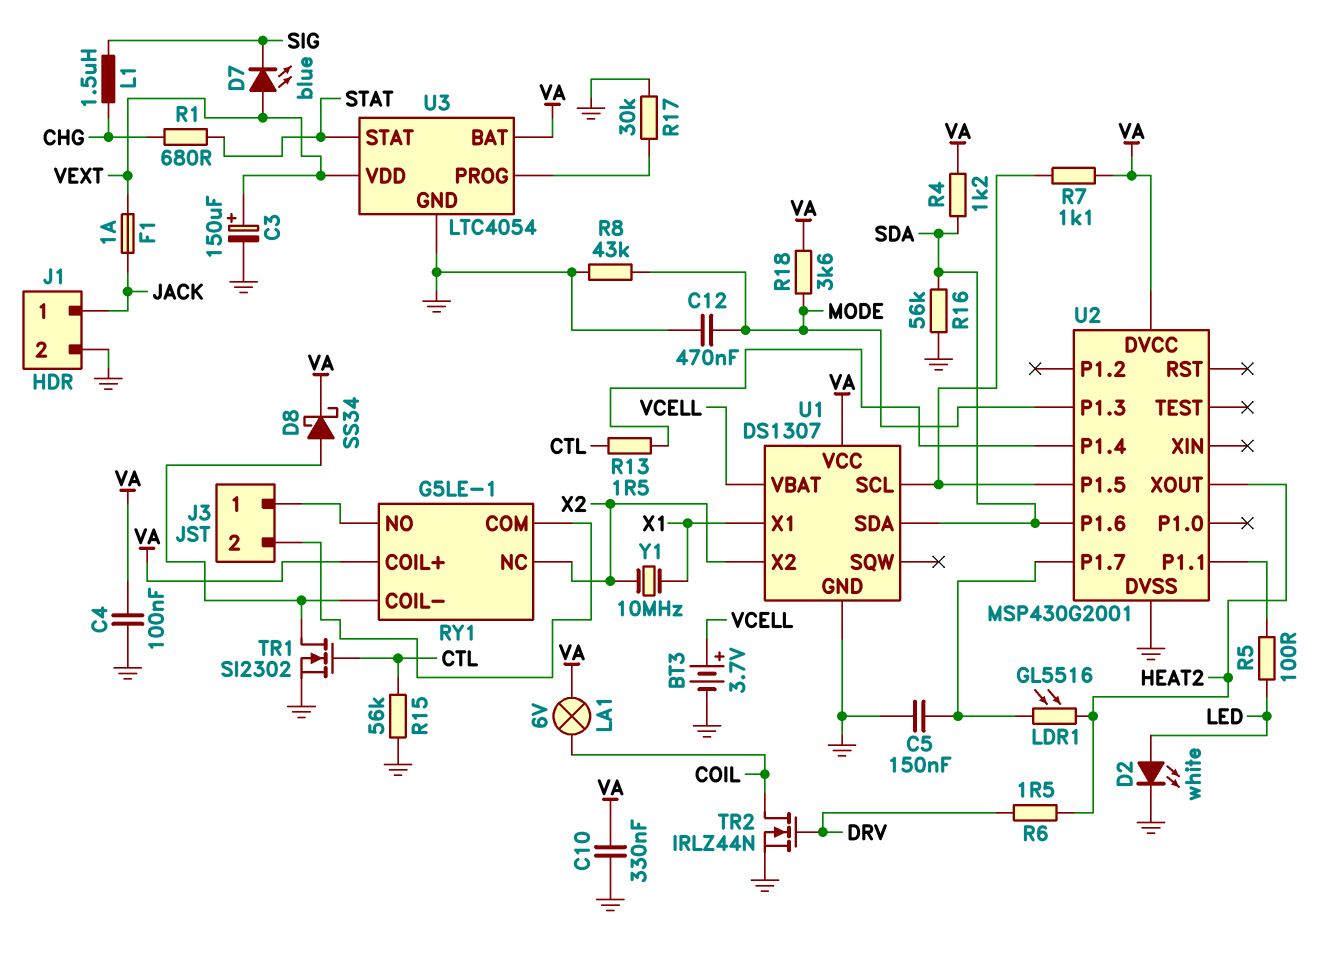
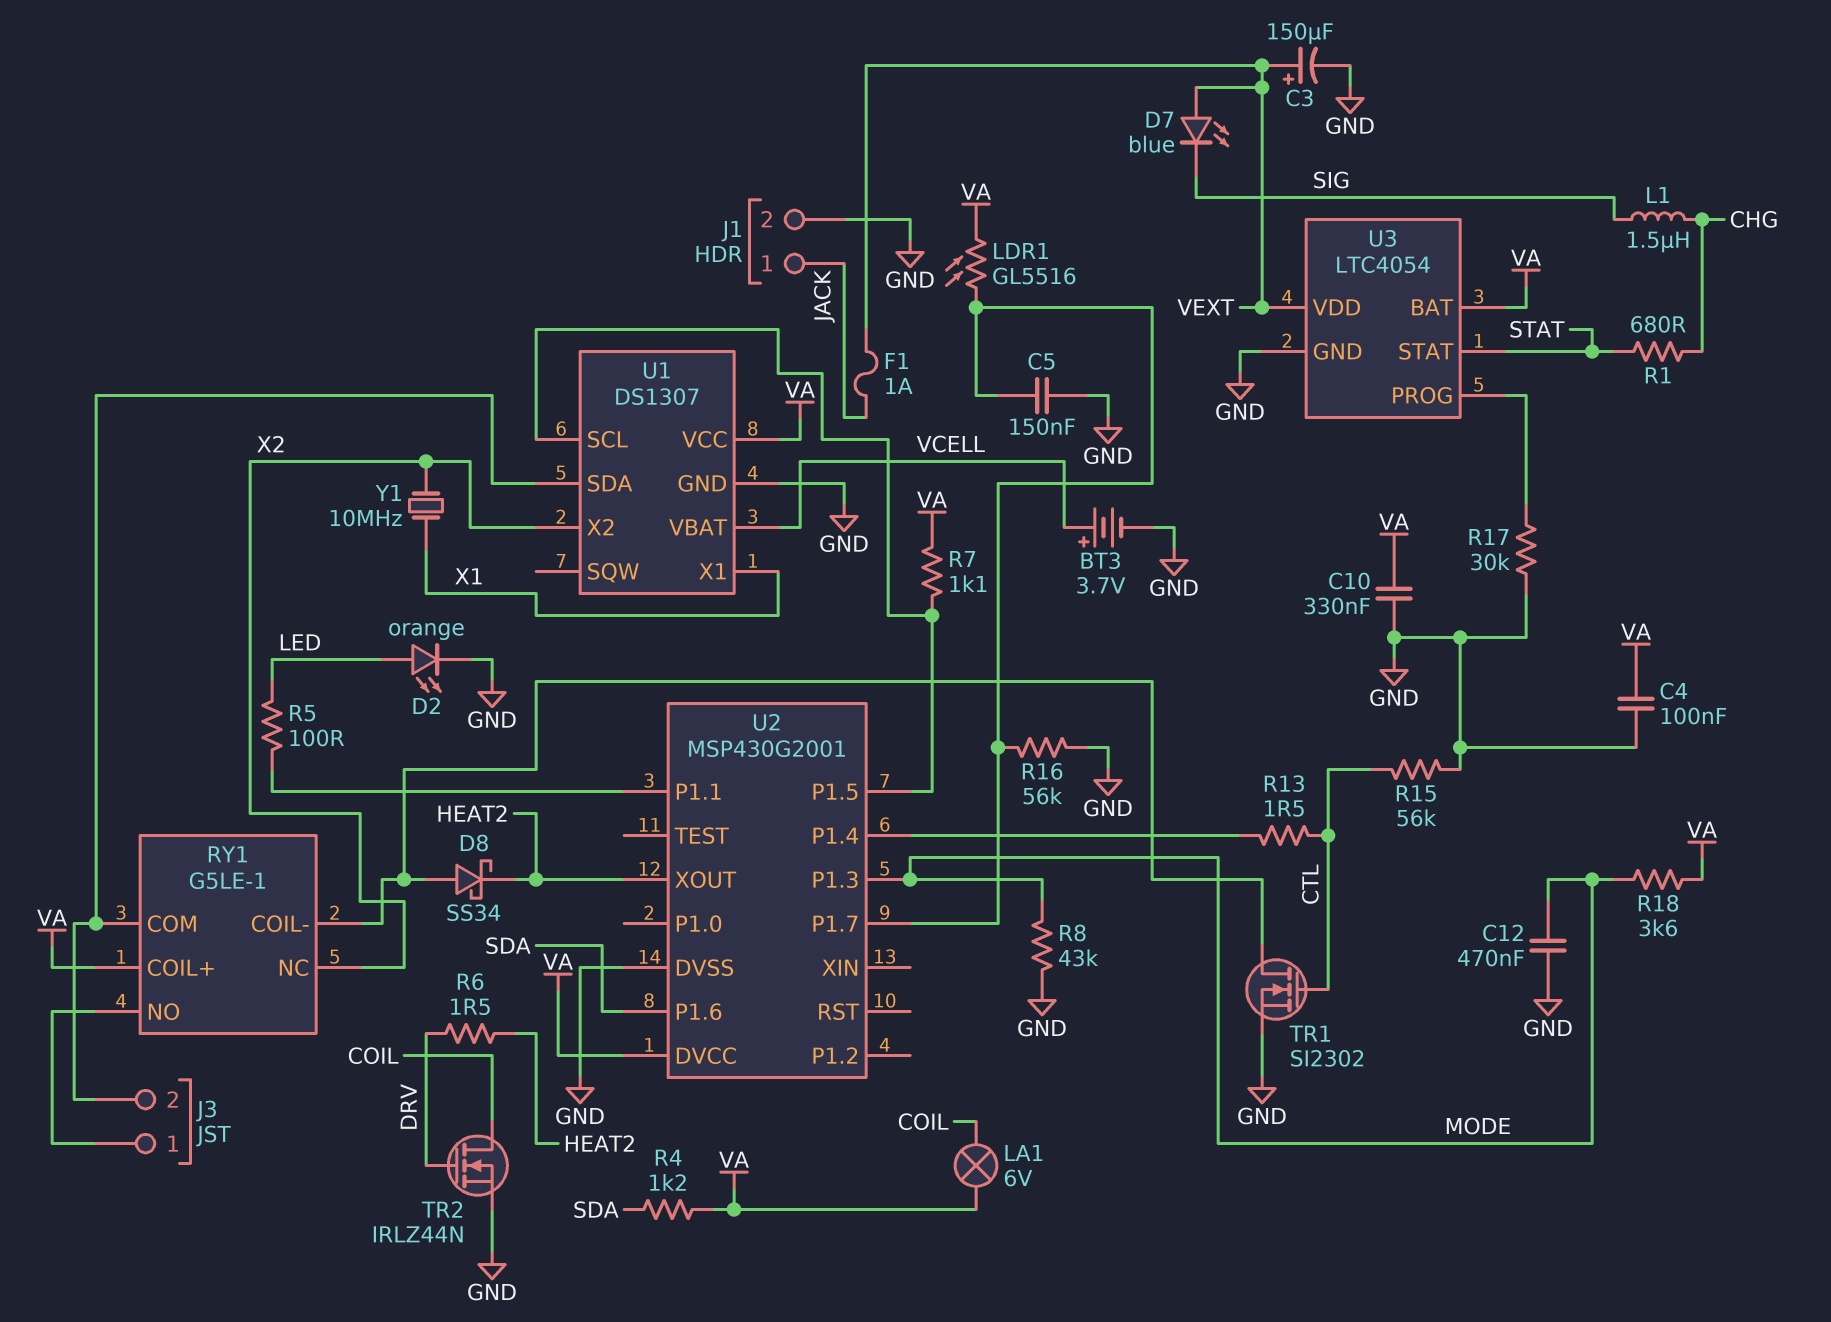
D2: LED white (A LED, K GND) -> LED orange (A LED, K GND)
D8: schottky SS34 (A RY1/COIL-, K VA) -> schottky SS34 (A RY1/COIL-, K HEAT2)
LDR1: GL5516 (HEAT2, U2/P1.7) -> GL5516 (U2/P1.7, VA)
R16: 56k (GND, SDA) -> 56k (GND, U2/P1.7)
U1 pin SDA: SDA -> J3/2

